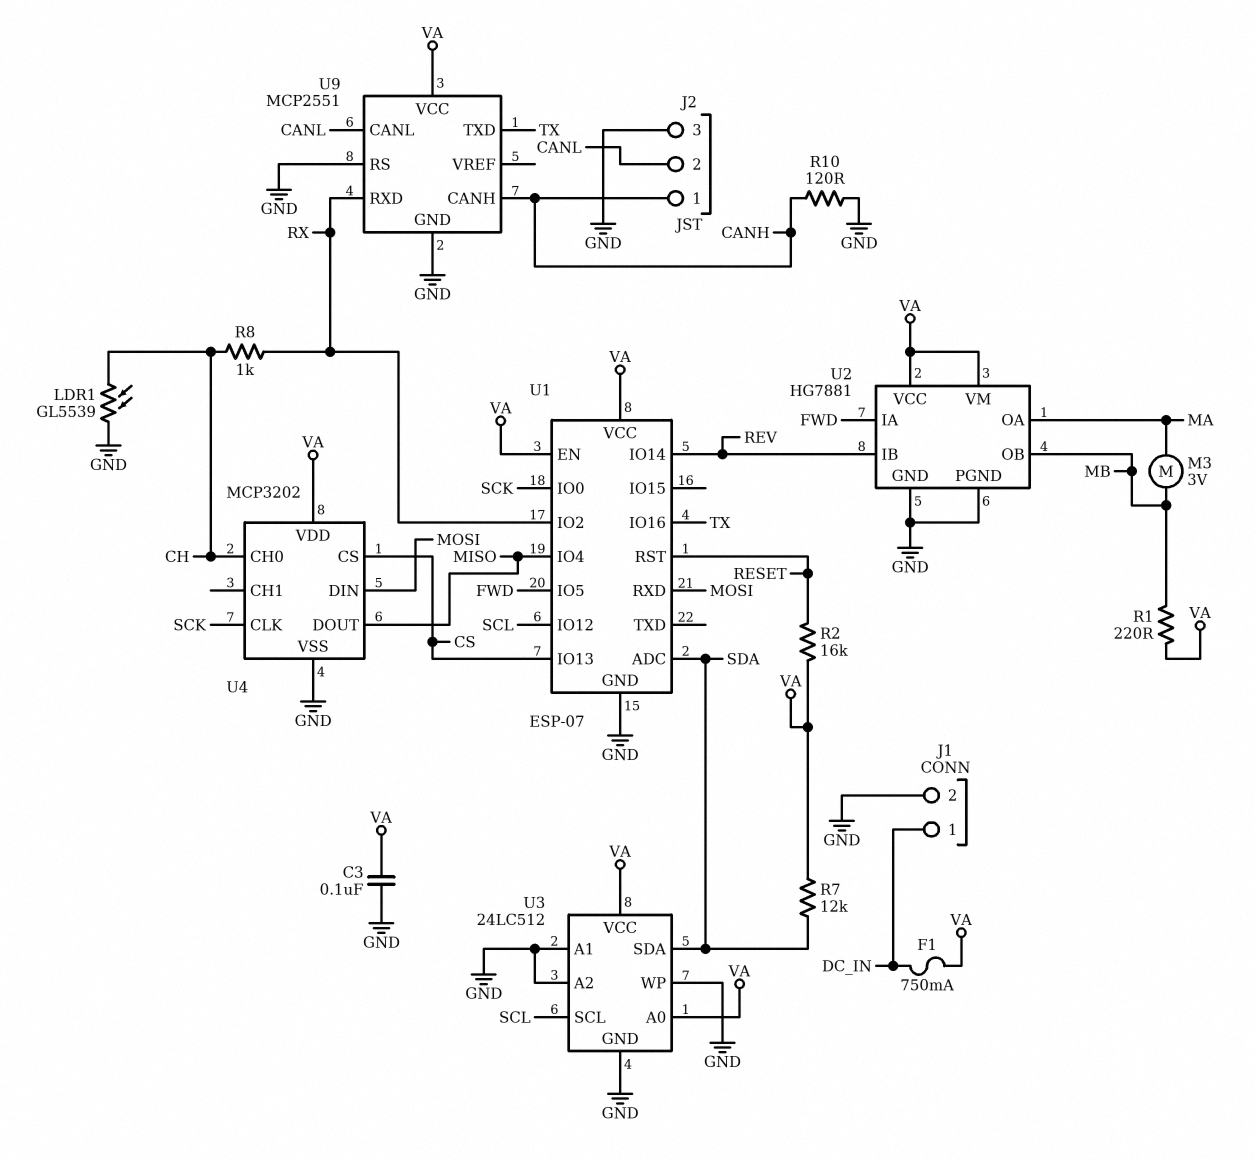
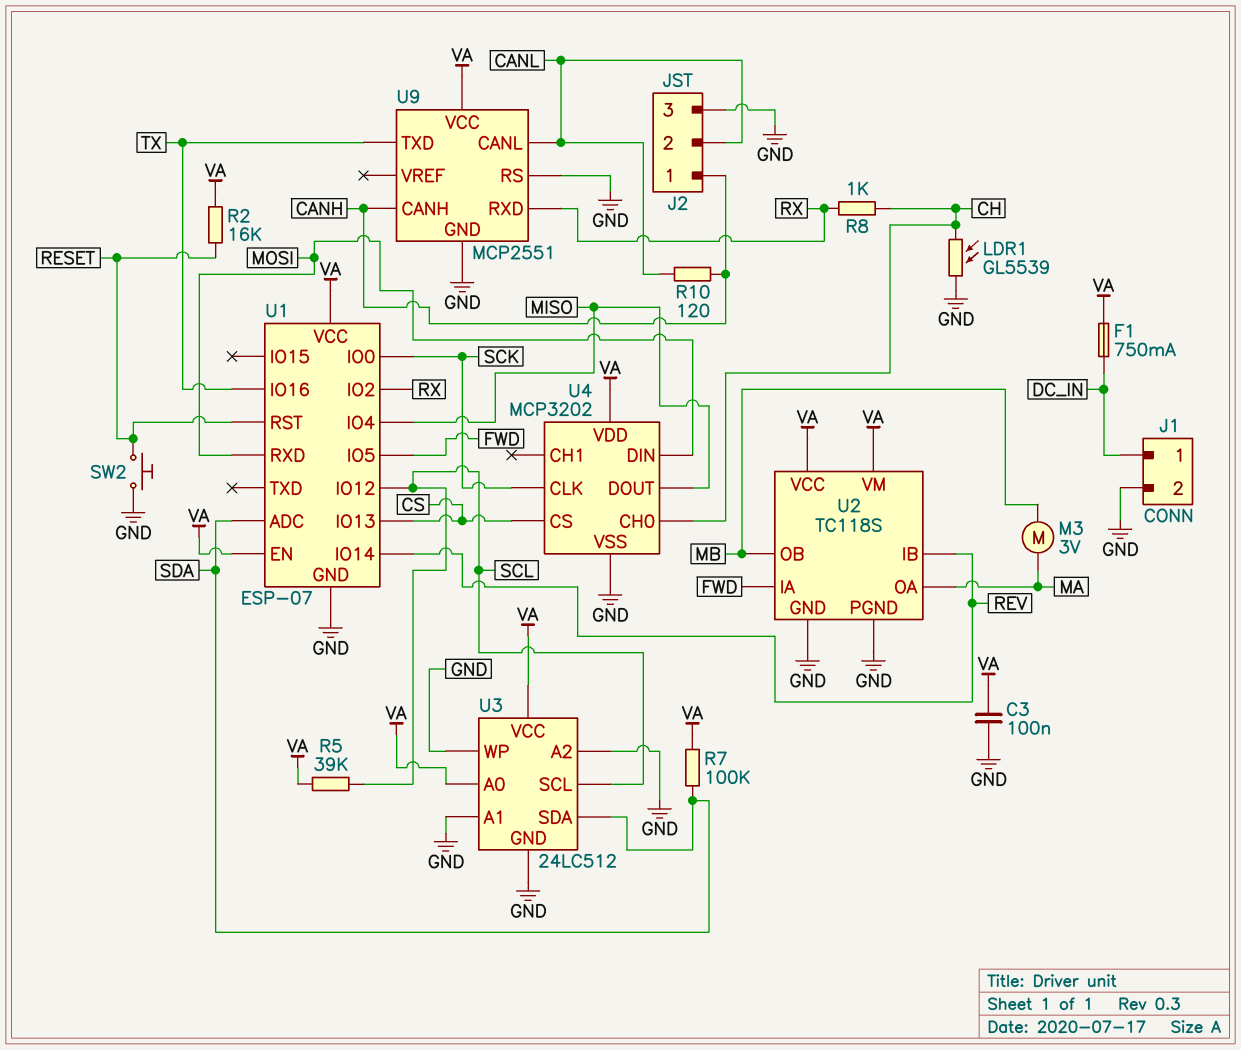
R1: 220 (MB, VA) -> none
R5: none -> 39k (SCL, VA)
R7: 12k (SDA, VA) -> 100k (SDA, VA)
R10: 120 (CANH, GND) -> 120 (CANH, CANL)
SW2: none -> button (GND, RESET)
U2: HG7881 -> TC118S

